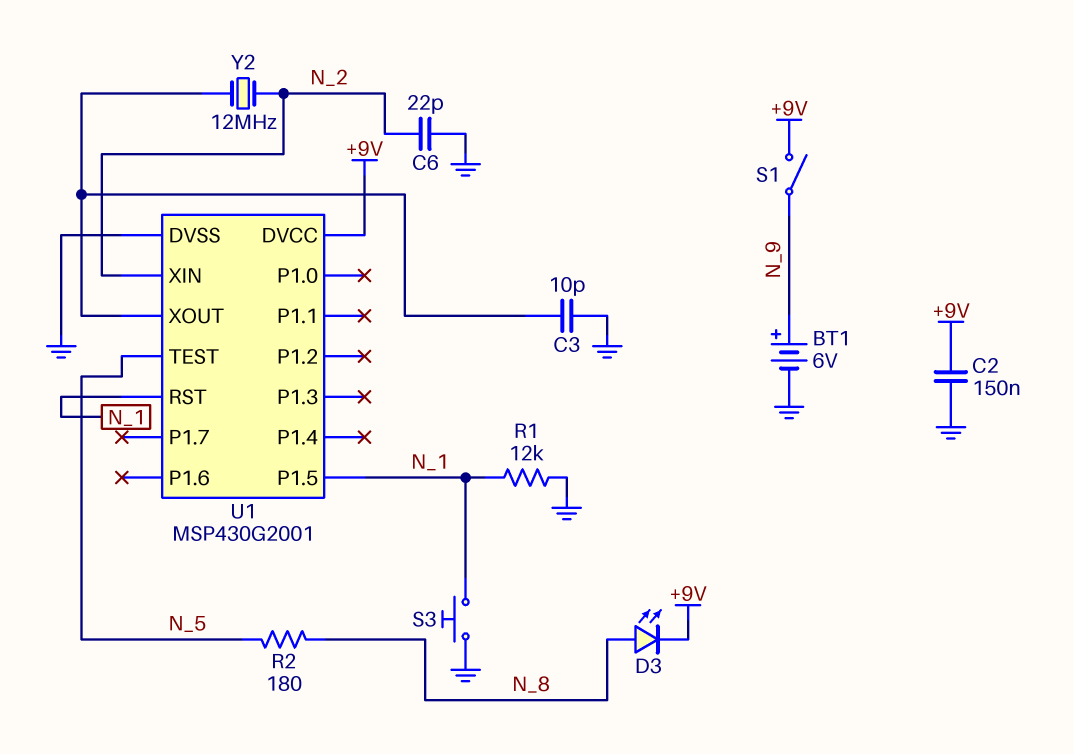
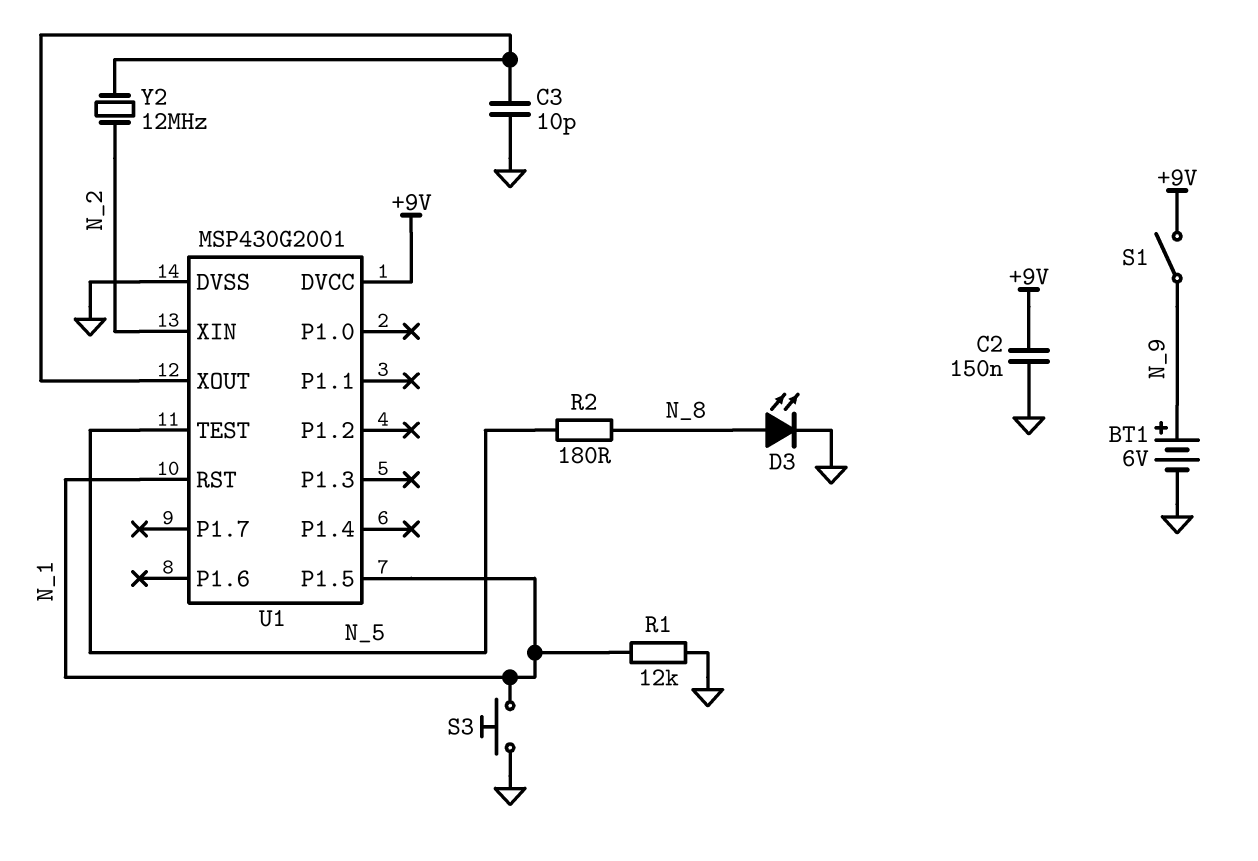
C6: 22pF (GND, N_2) -> none
D3: LED (A N_8, K +9V) -> LED (A N_8, K GND)

